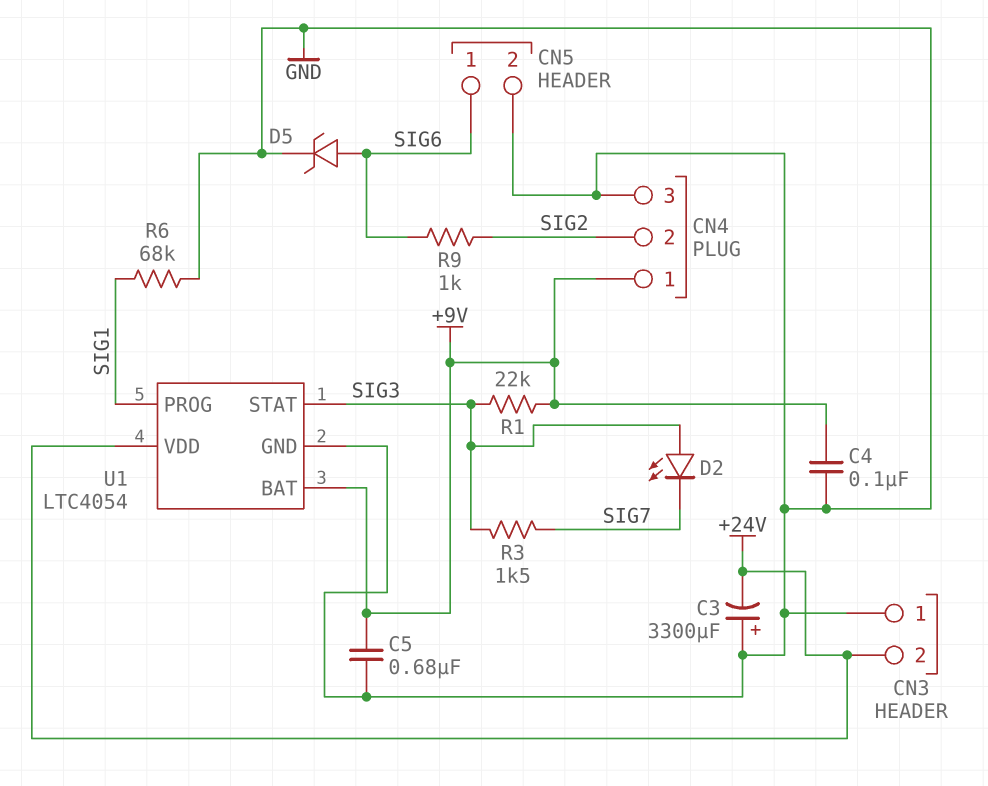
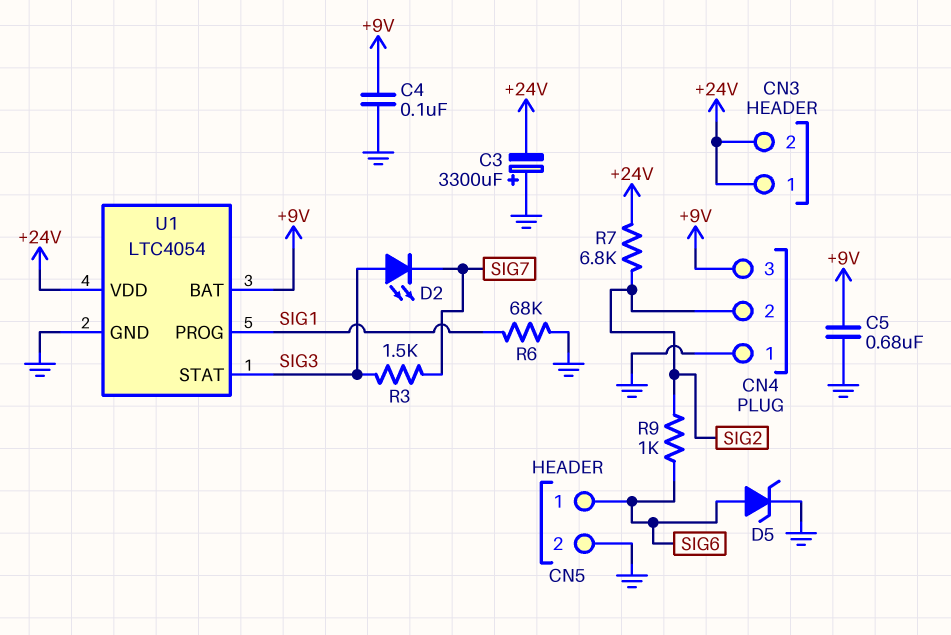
CN3 pin 1: GND -> +24V
CN4 pin 1: +9V -> GND
CN4 pin 3: GND -> +9V
R1: 22k (+9V, SIG3) -> none
R7: none -> 6.8k (+24V, SIG2)

